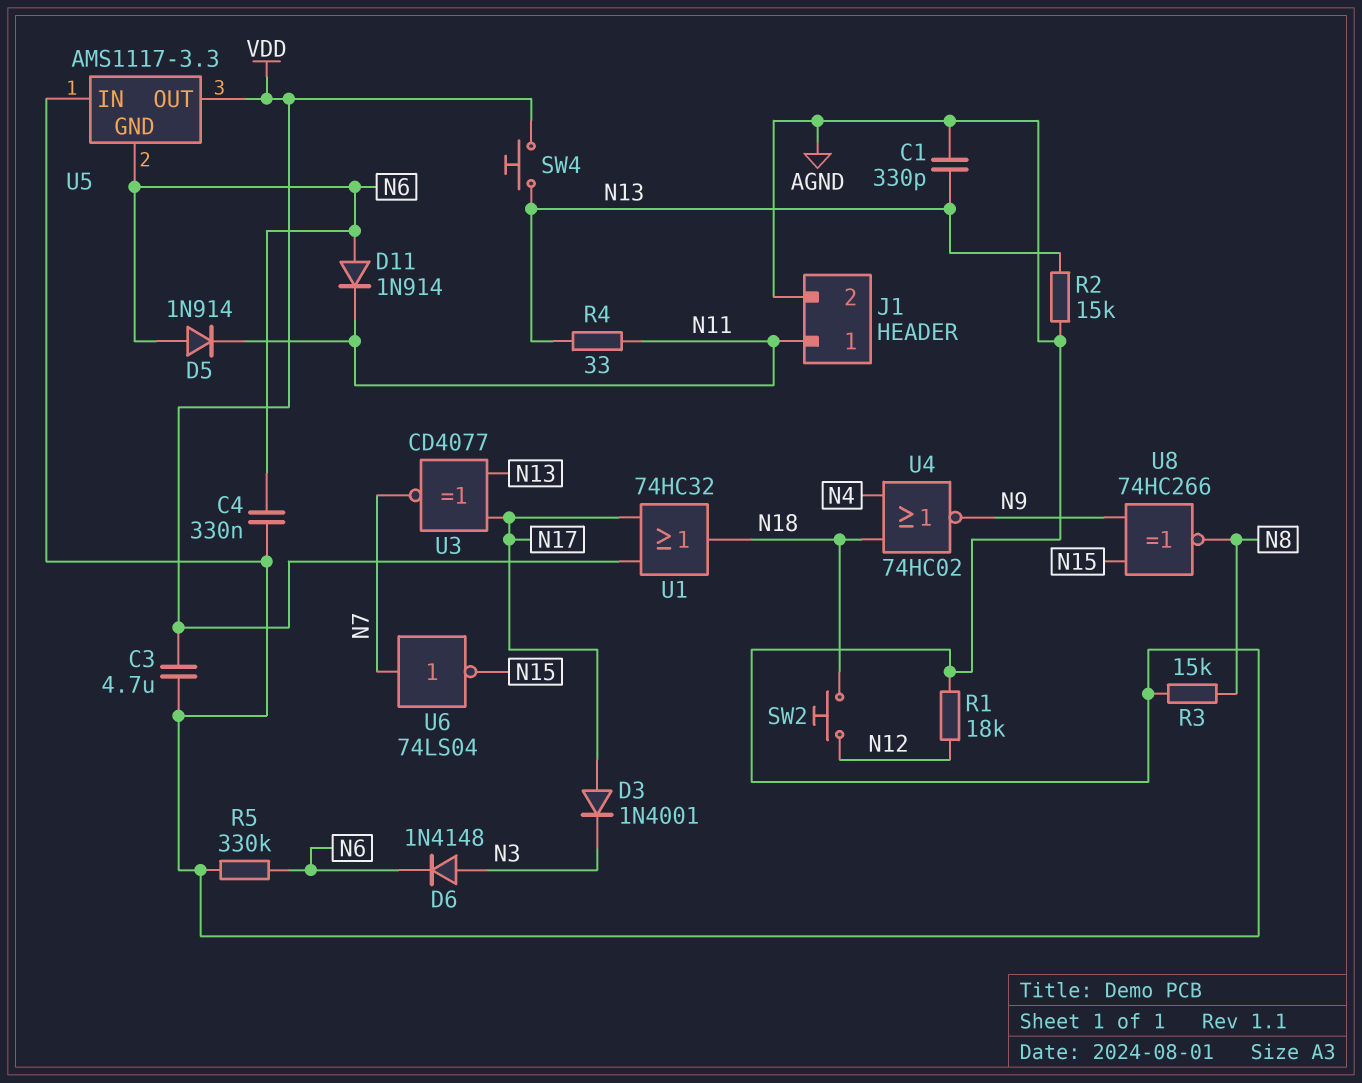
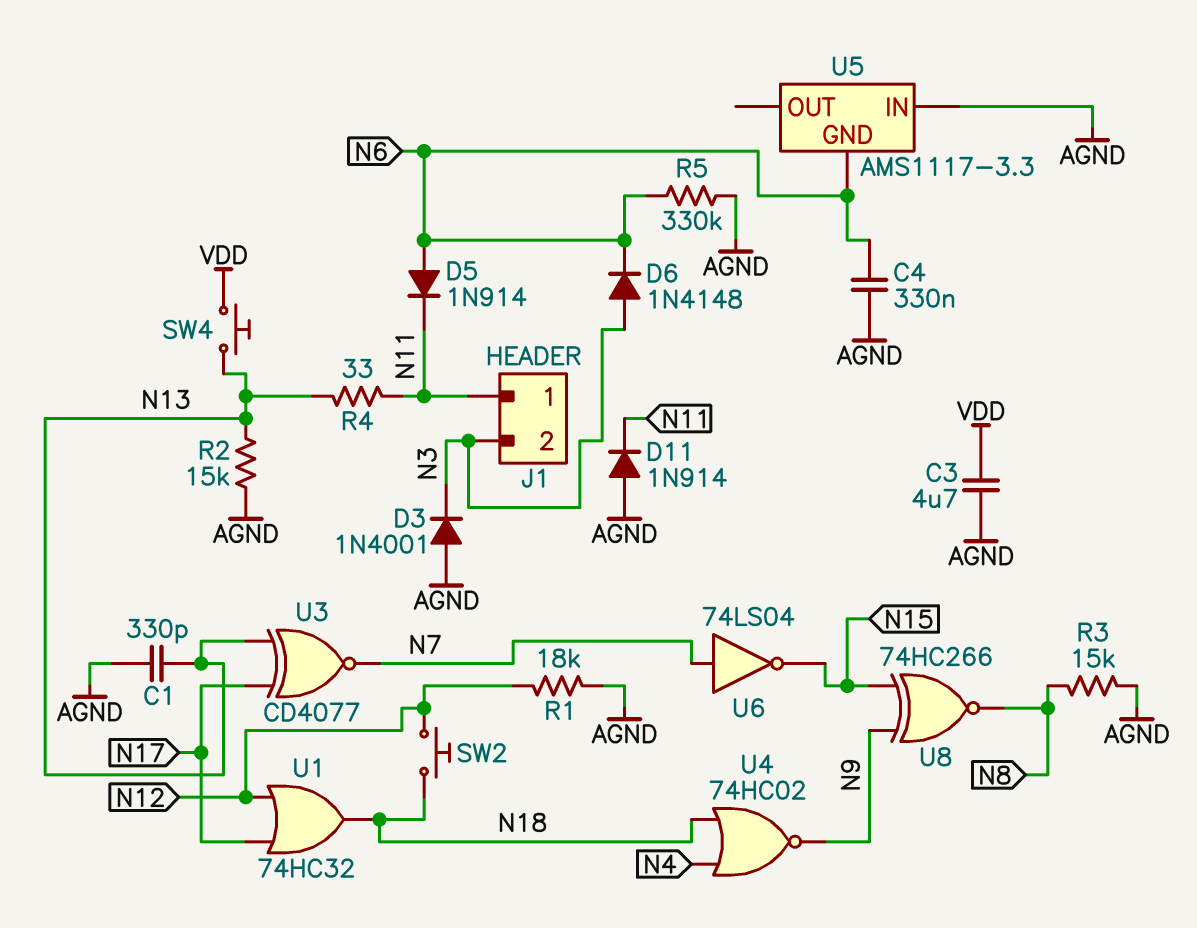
D3: diode 1N4001 (A N17, K N3) -> diode 1N4001 (A AGND, K N3)
D11: diode 1N914 (A N6, K N11) -> diode 1N914 (A AGND, K N11)
J1 pin 2: AGND -> N3
U1: OR 74HC32 (in N17, in VDD, out N18) -> OR 74HC32 (in N12, in N17, out N18)
U5 pin OUT: VDD -> none

